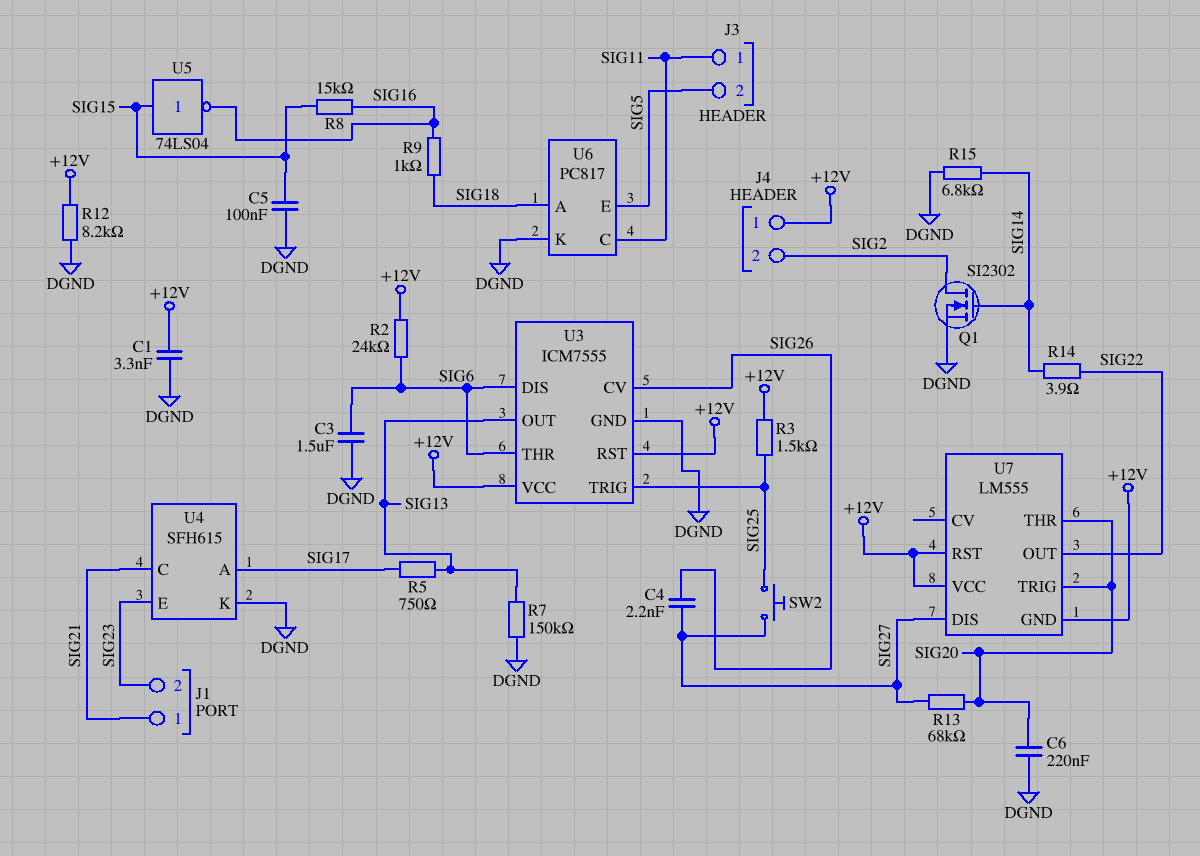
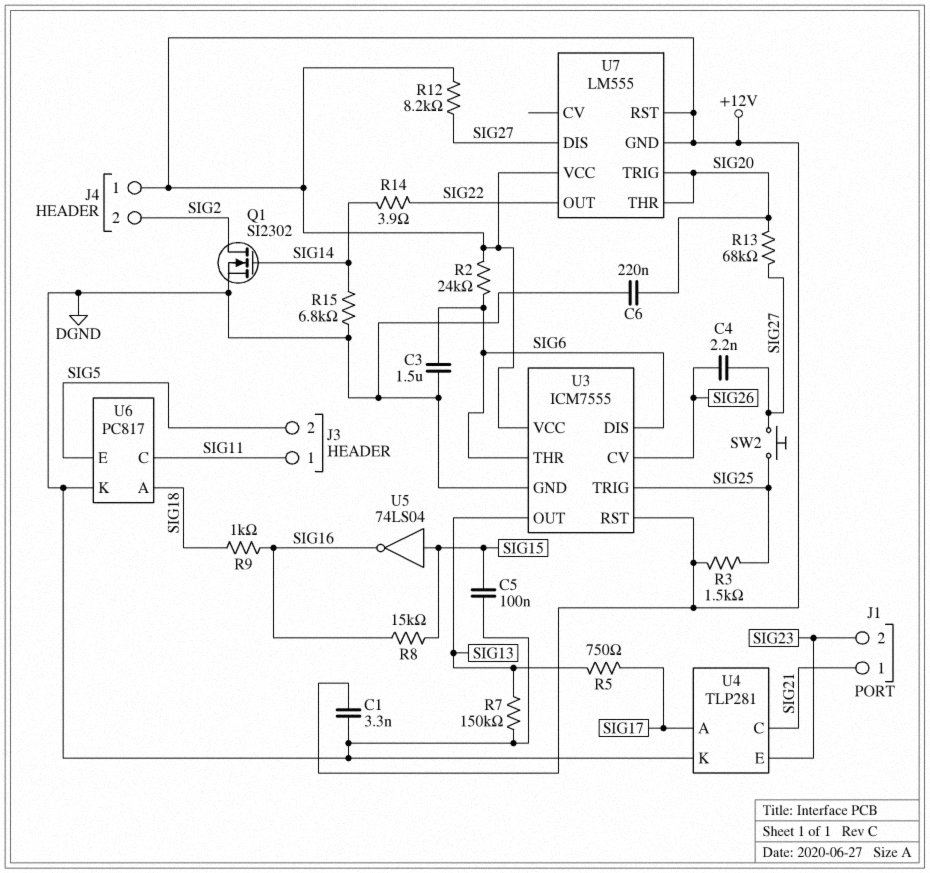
R12: 8.2k (+12V, DGND) -> 8.2k (+12V, SIG27)
U4: SFH615 -> TLP281

